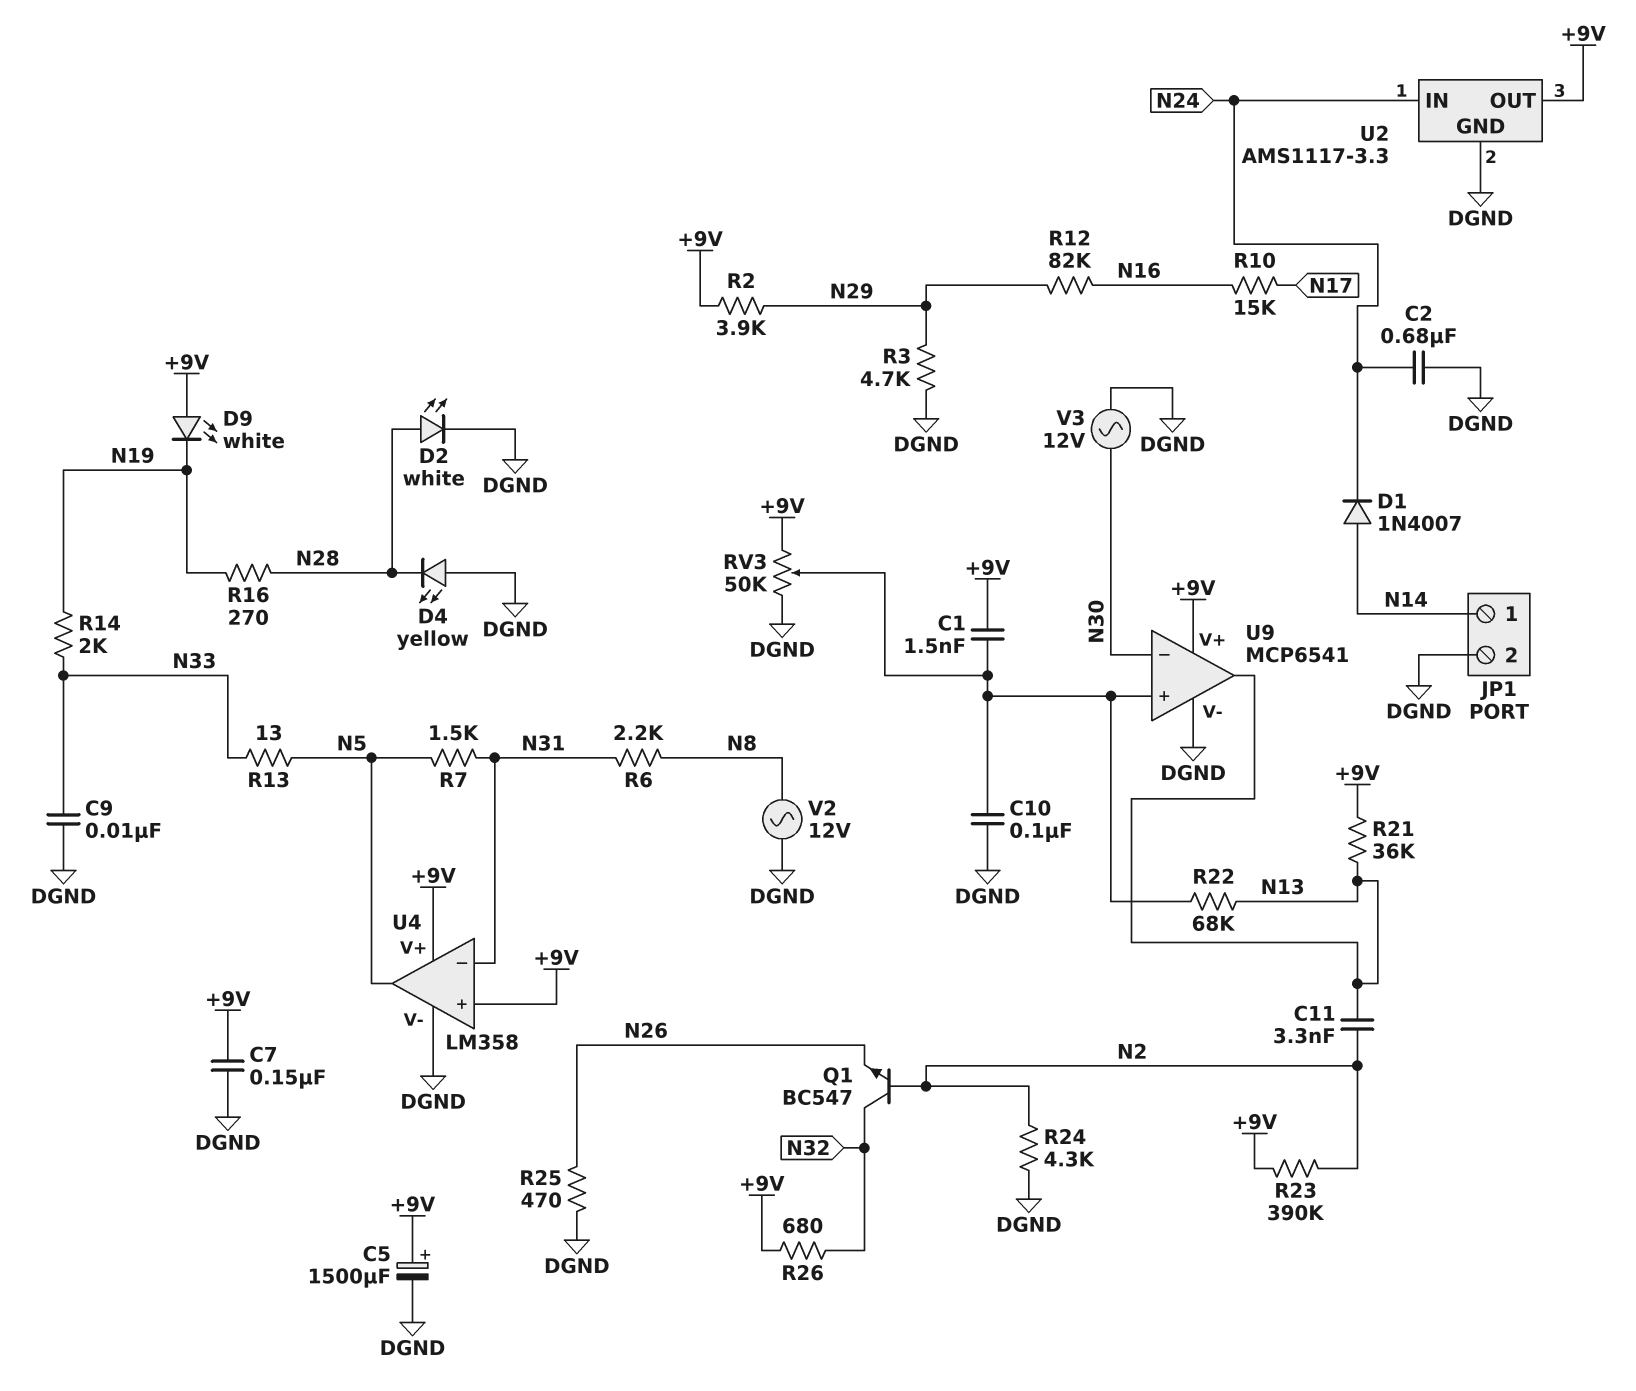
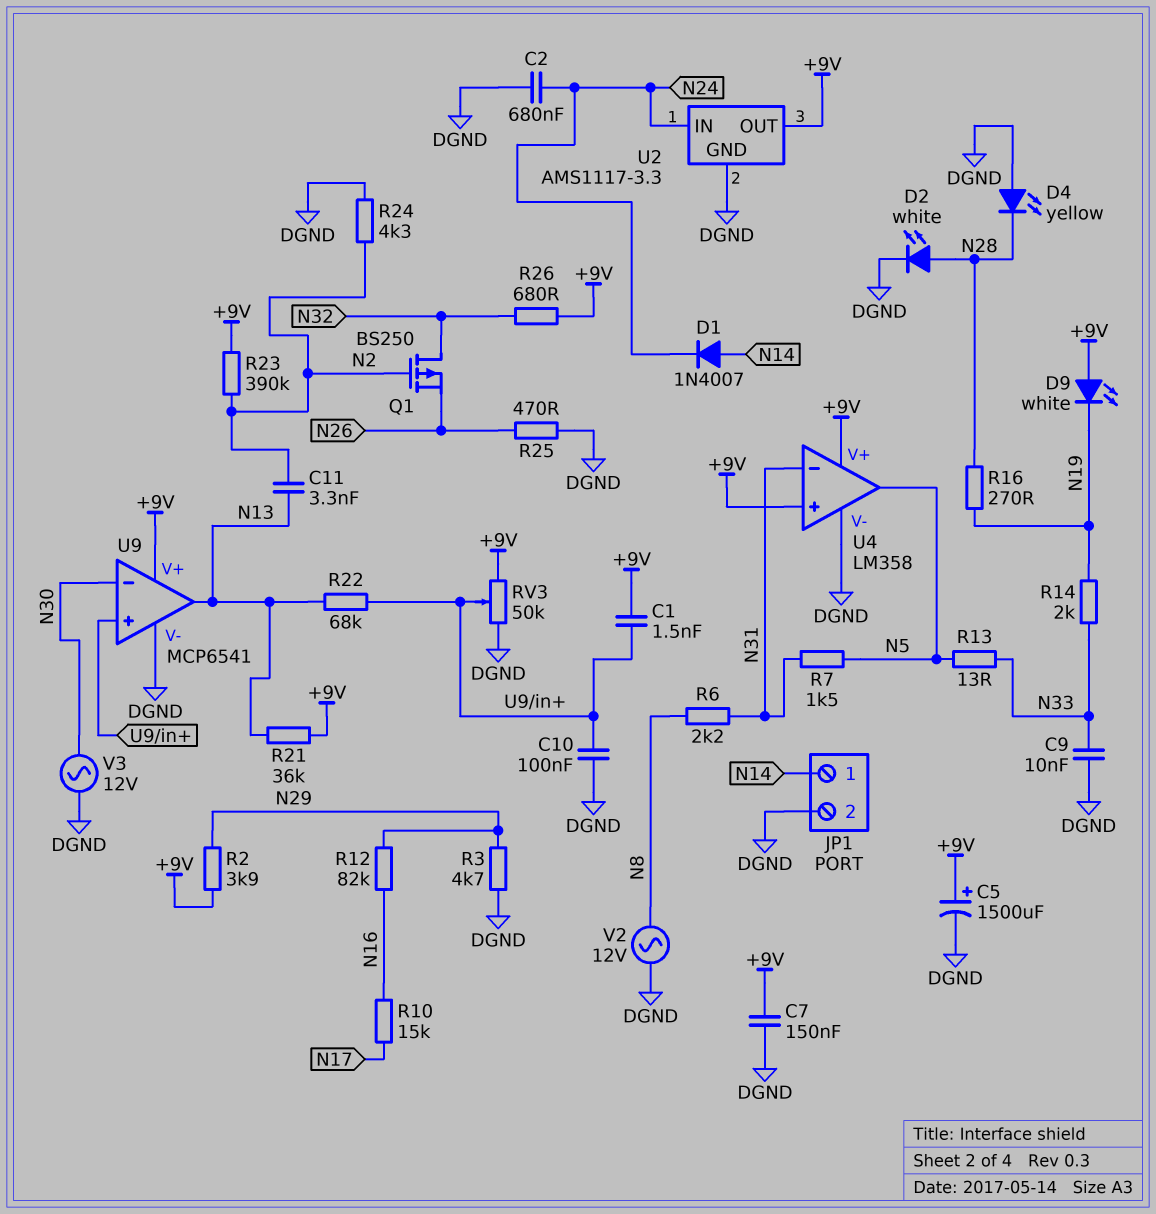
Q1: NPN BC547 (B N2, C N32, E N26) -> PMOS BS250 (G N2, D N32, S N26)

